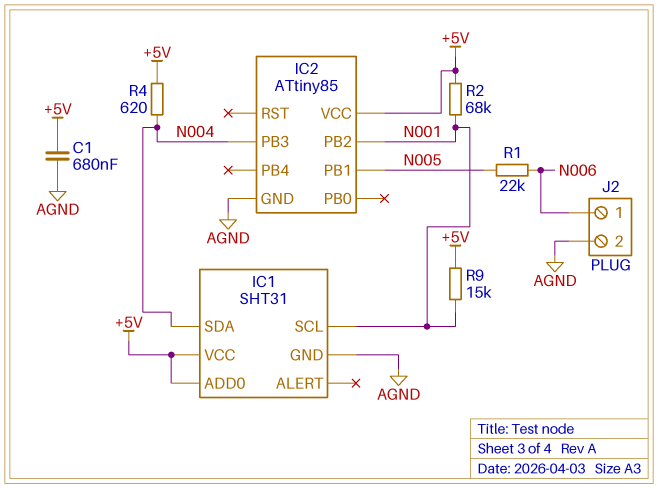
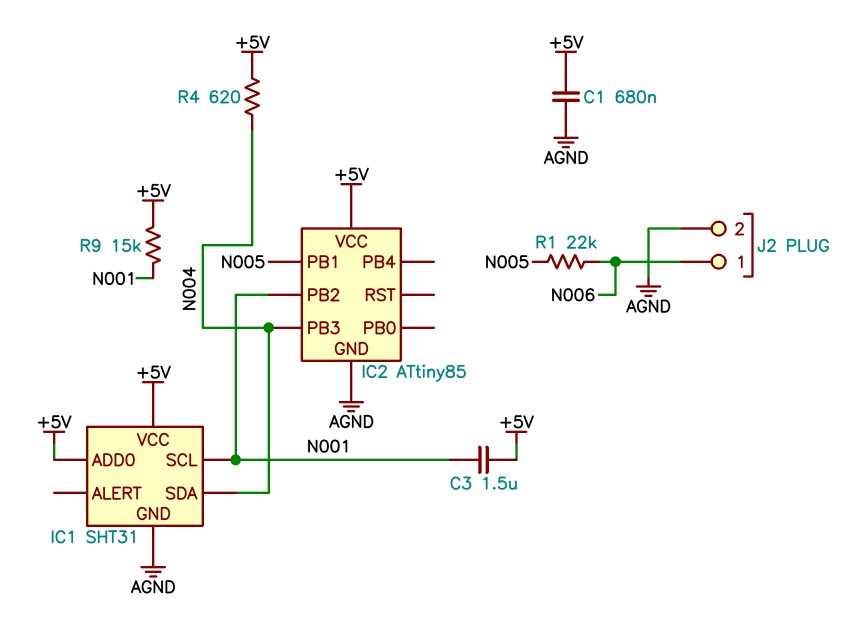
C3: none -> 1.5uF (+5V, N001)
R2: 68k (+5V, N001) -> none

